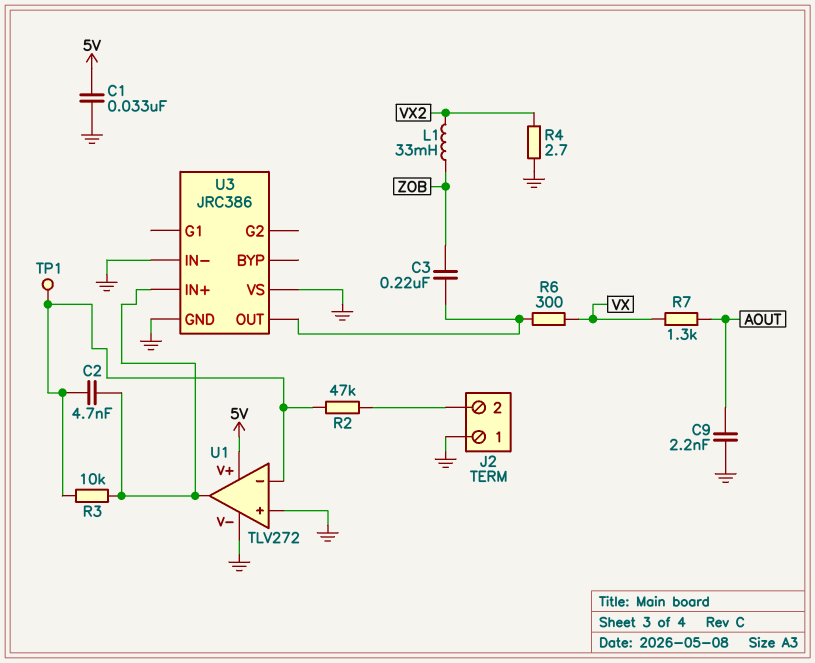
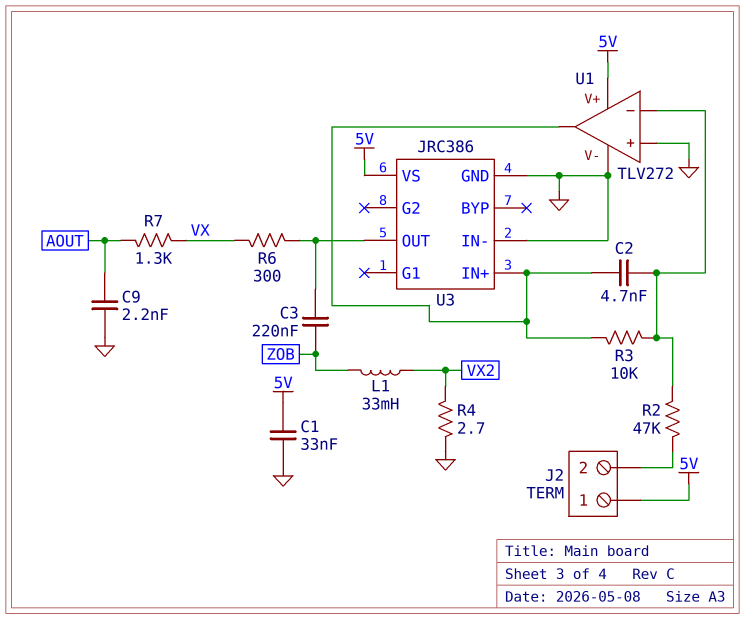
J2 pin 1: GND -> 5V
TP1: test point (U1/in-) -> none
U3 pin VS: GND -> 5V

